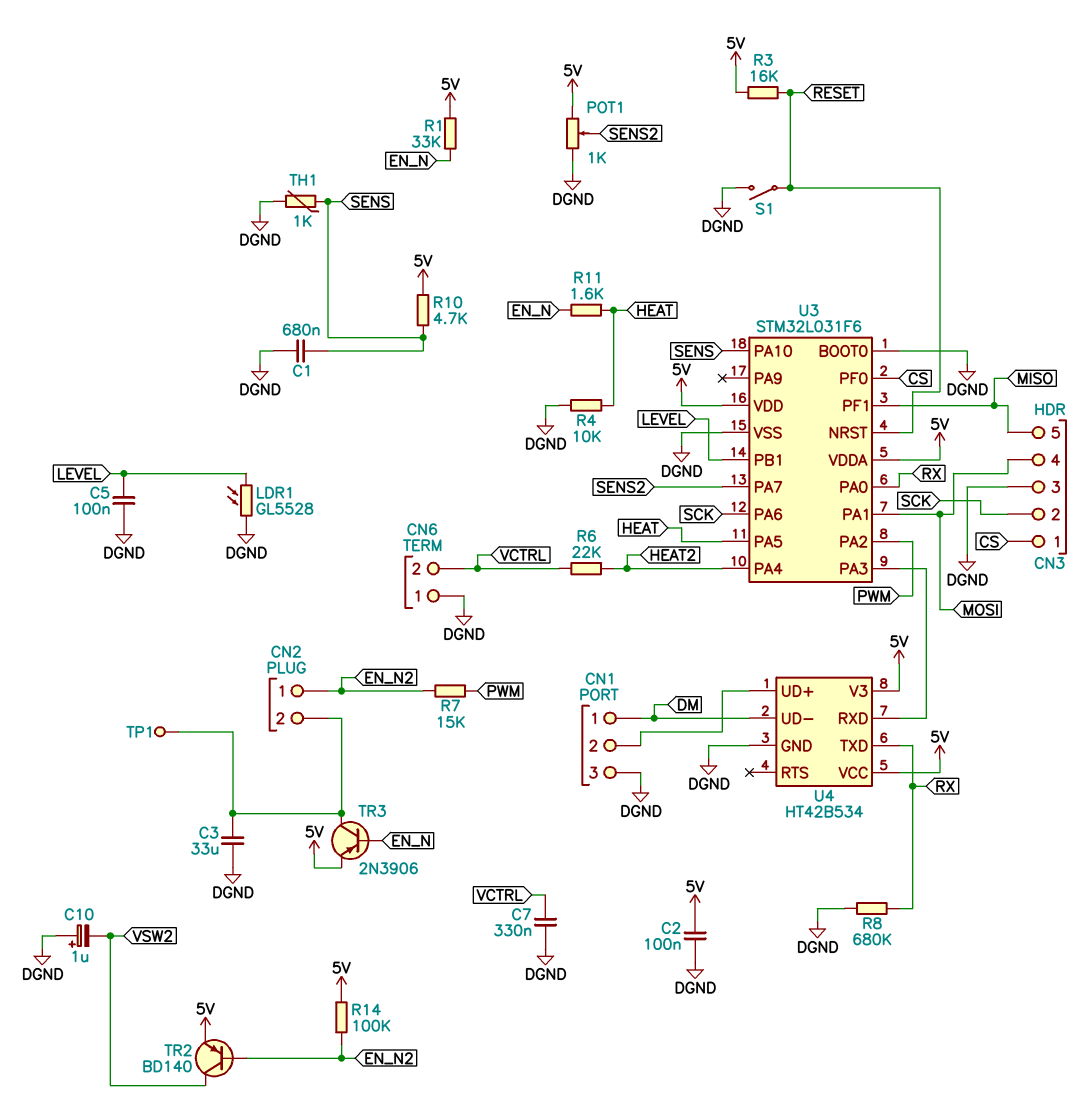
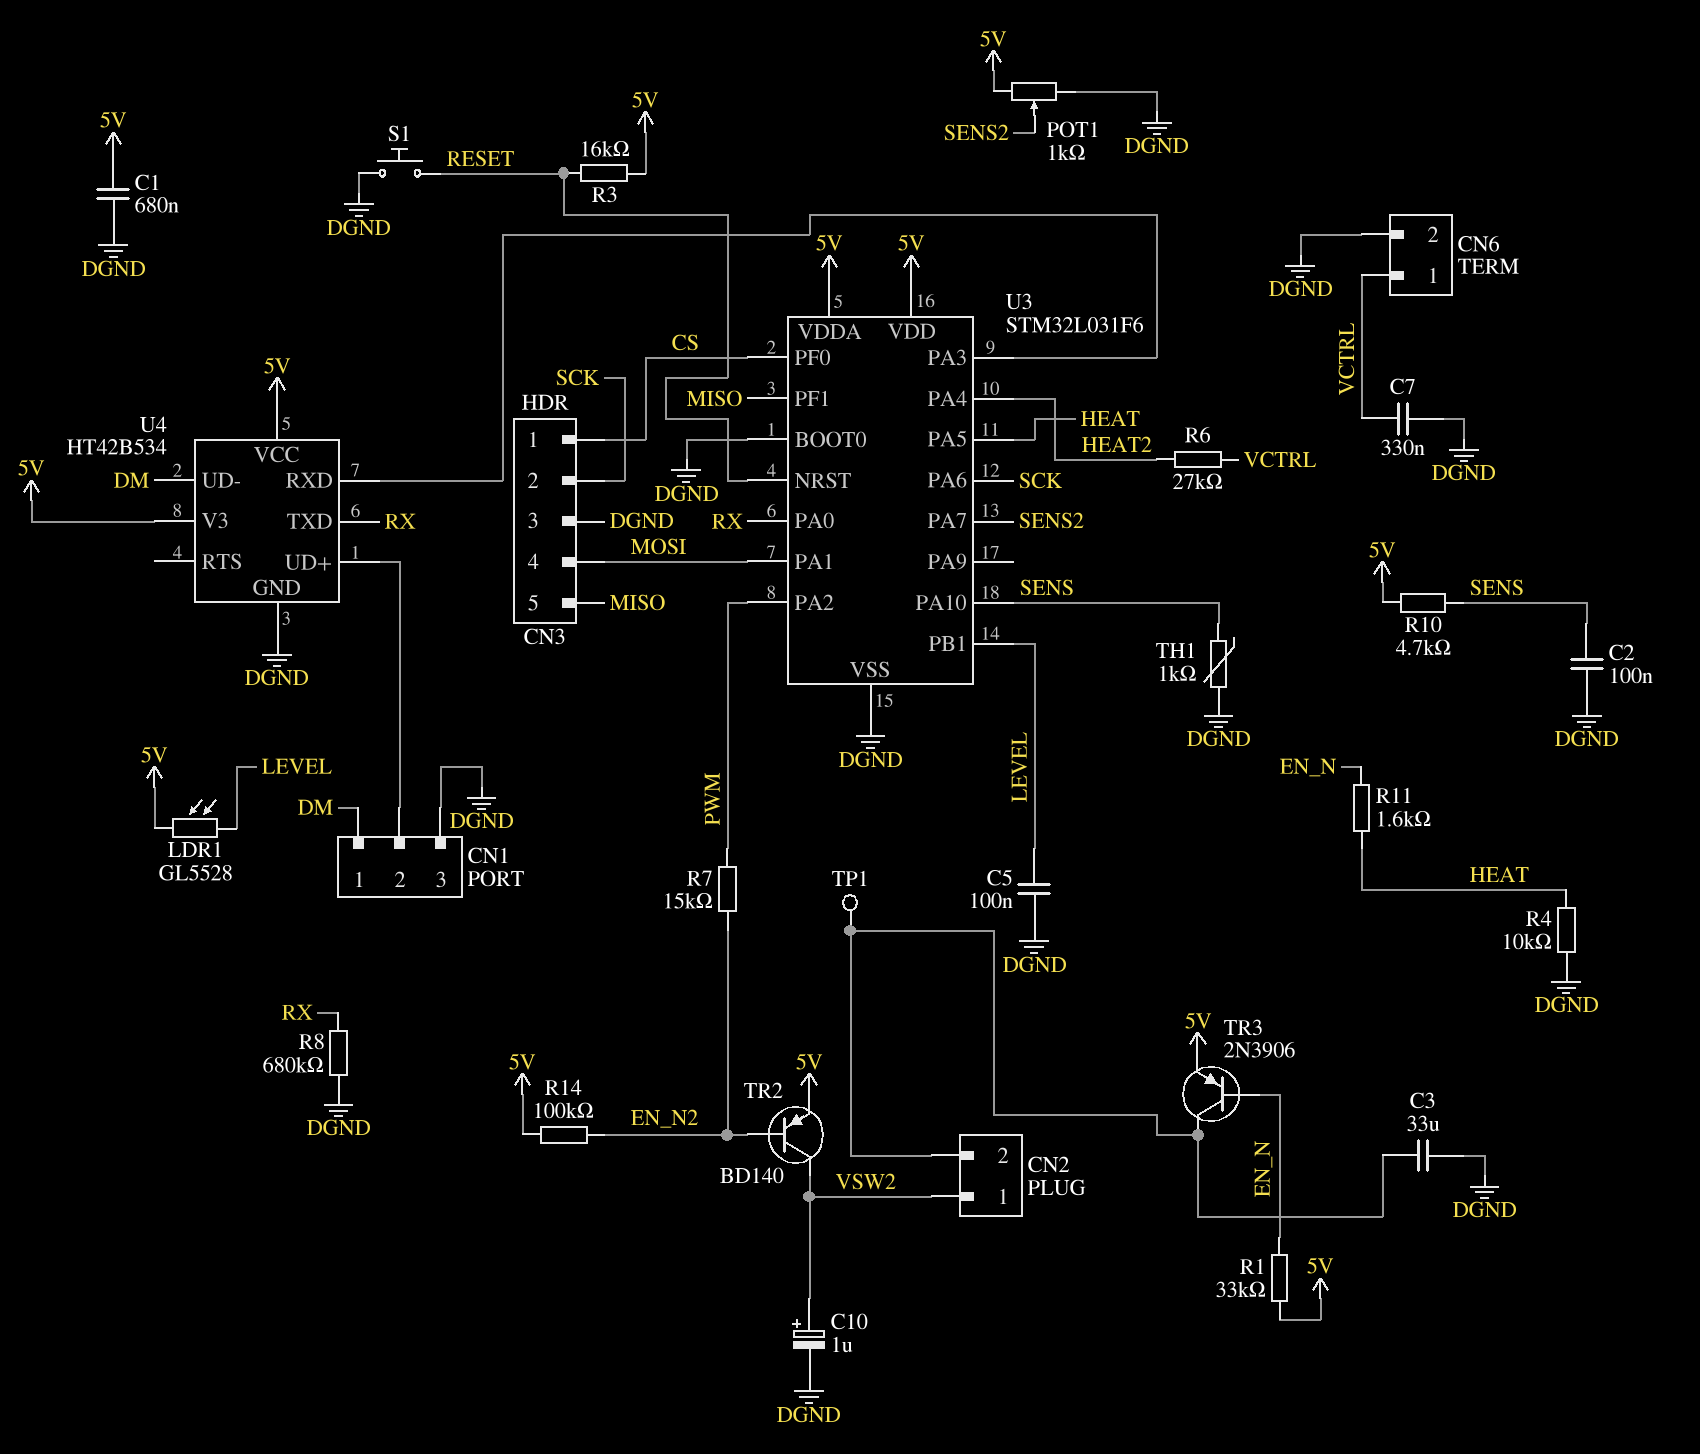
C1: 680nF (DGND, SENS) -> 680nF (5V, DGND)
C2: 100nF (5V, DGND) -> 100nF (DGND, SENS)
C10: 1uF (plus DGND, minus VSW2) -> 1uF (plus VSW2, minus DGND)
CN2 pin 1: EN_N2 -> VSW2
CN6 pin 1: DGND -> VCTRL
CN6 pin 2: VCTRL -> DGND
LDR1: GL5528 (DGND, LEVEL) -> GL5528 (5V, LEVEL)
R6: 22k (HEAT2, VCTRL) -> 27k (HEAT2, VCTRL)
S1: switch (DGND, RESET) -> button (DGND, RESET)

